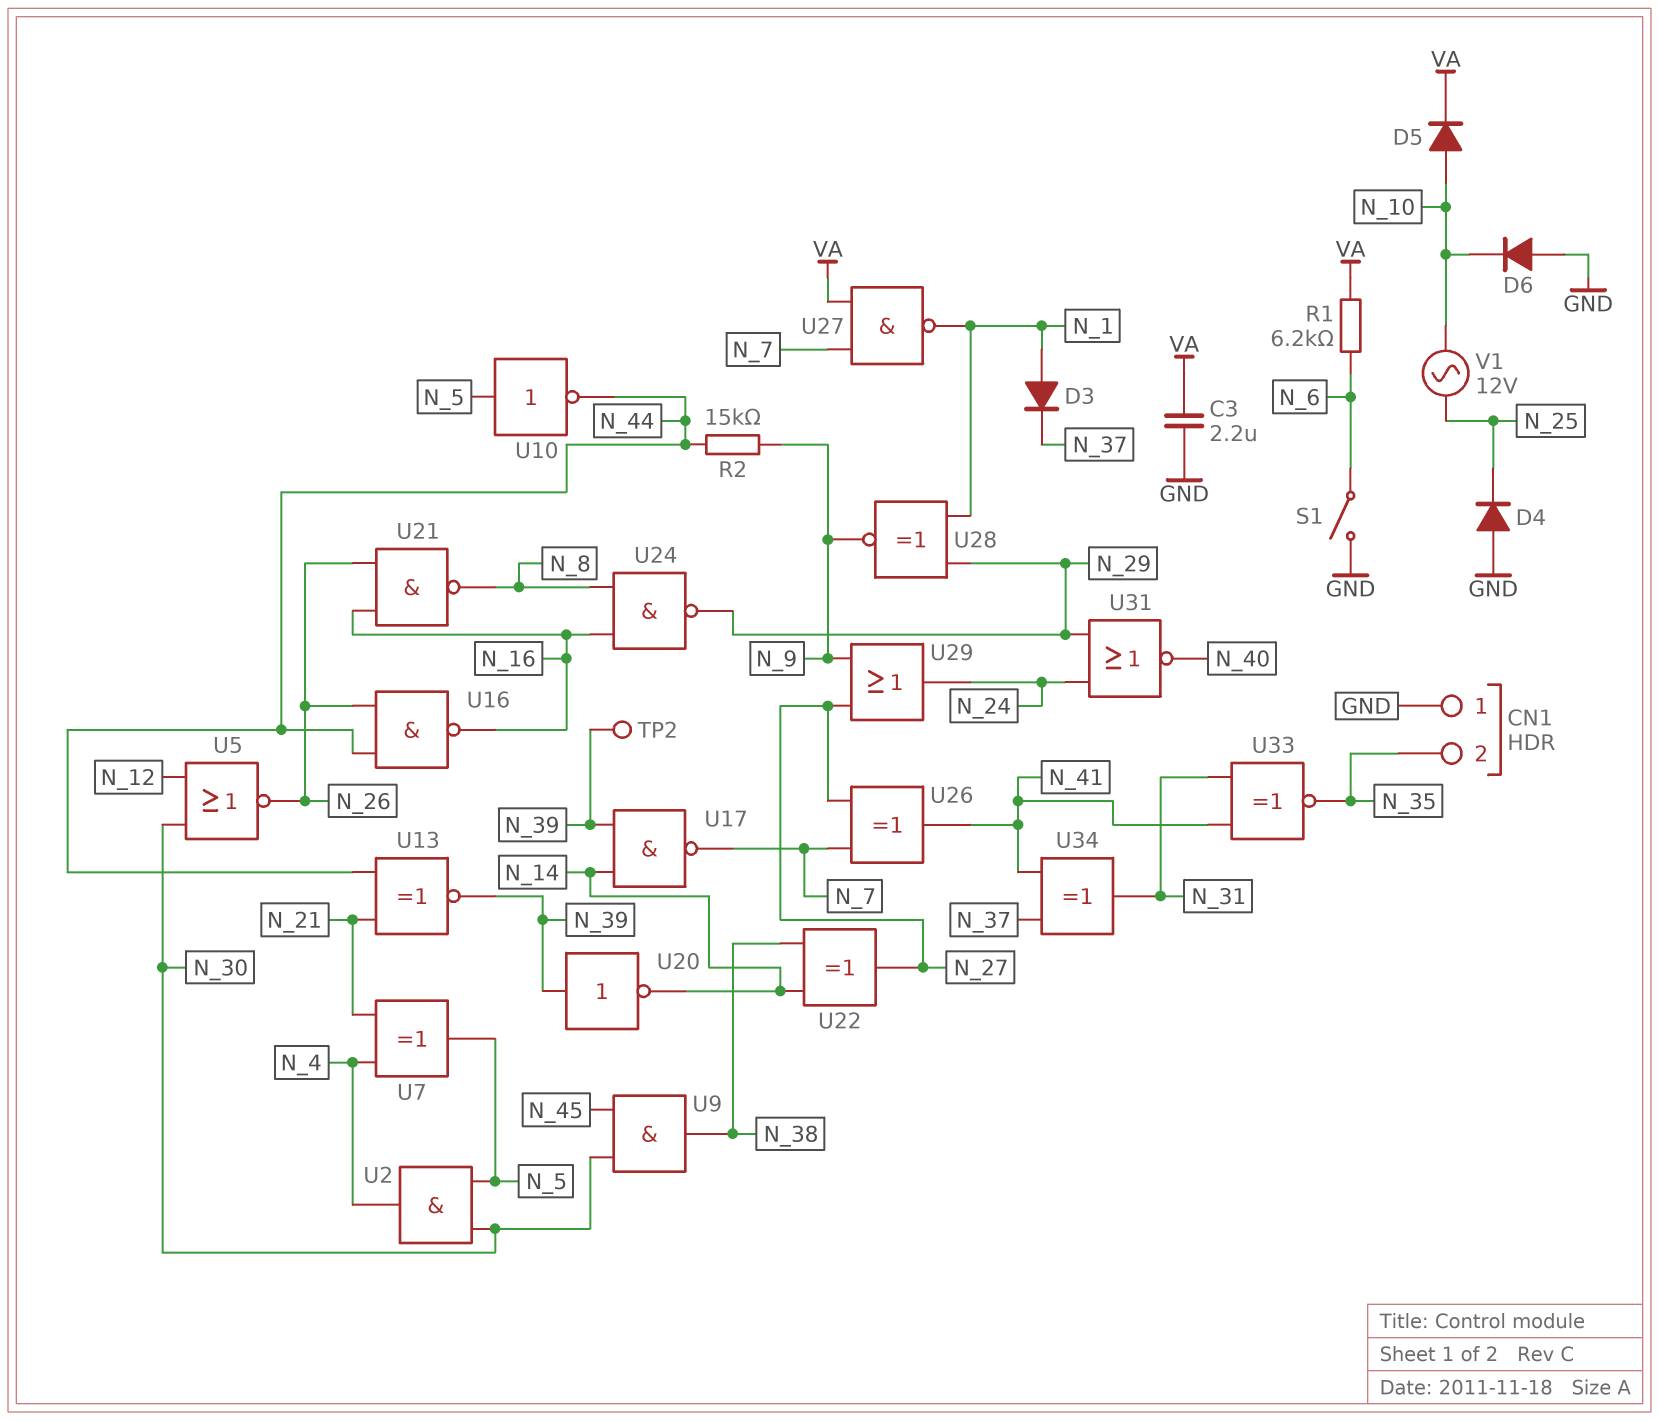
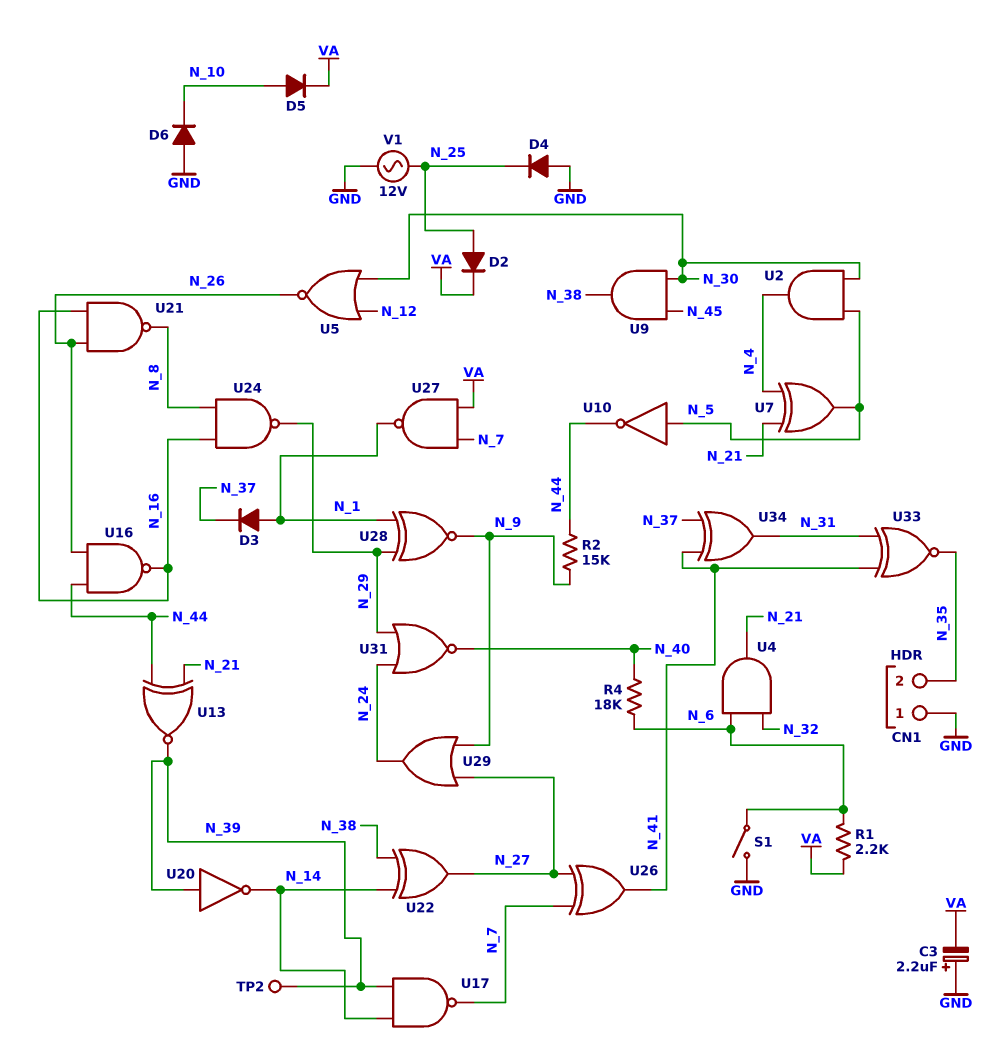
C3: 2.2uF (GND, VA) -> 2.2uF (plus GND, minus VA)
D2: none -> diode (A N_25, K VA)
R1: 6.2k (N_6, VA) -> 2.2k (N_6, VA)
R4: none -> 18k (N_6, N_40)
U4: none -> AND (in N_6, in N_32, out N_21)
V1: AC 12V (N_10, N_25) -> AC 12V (GND, N_25)

